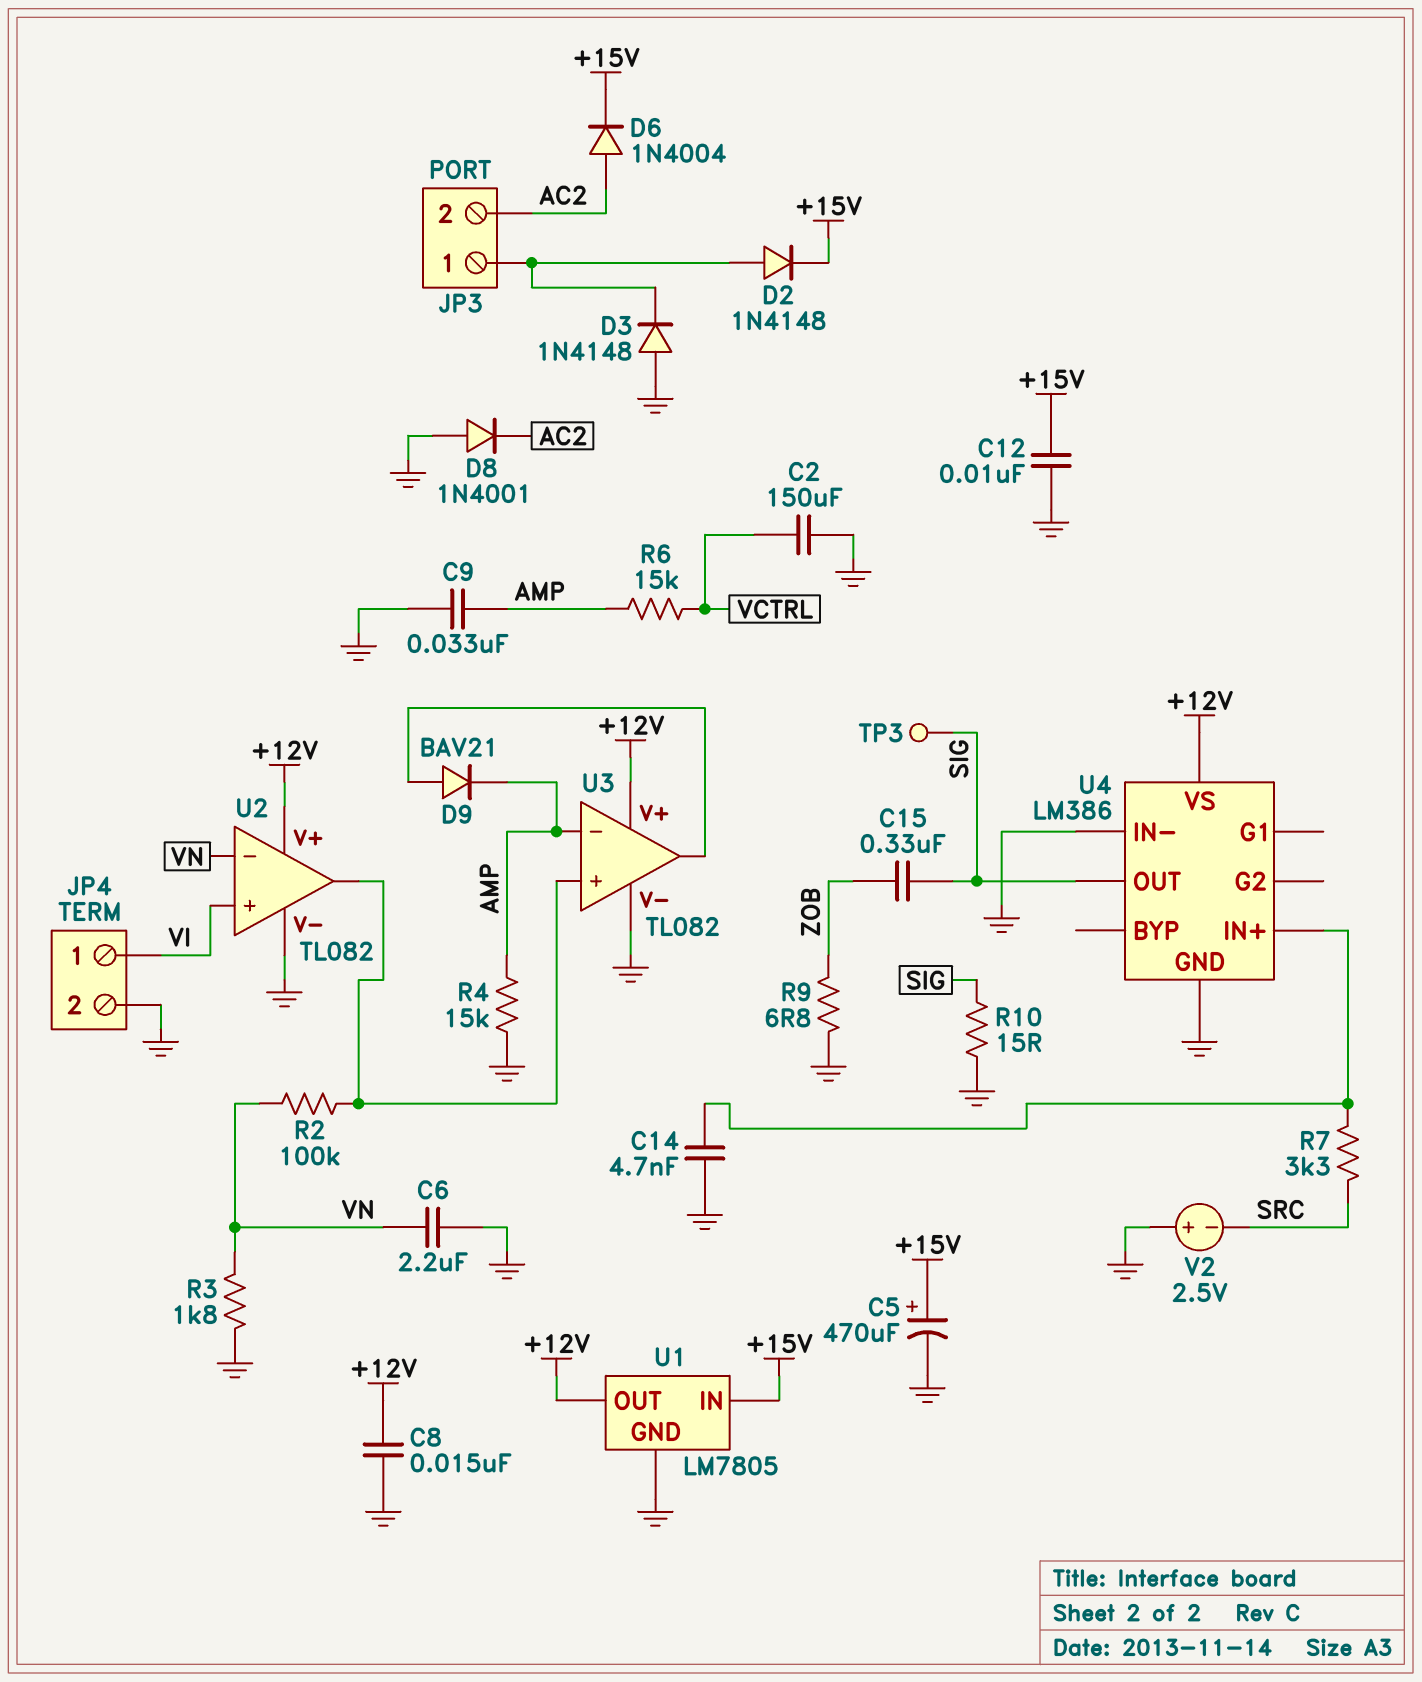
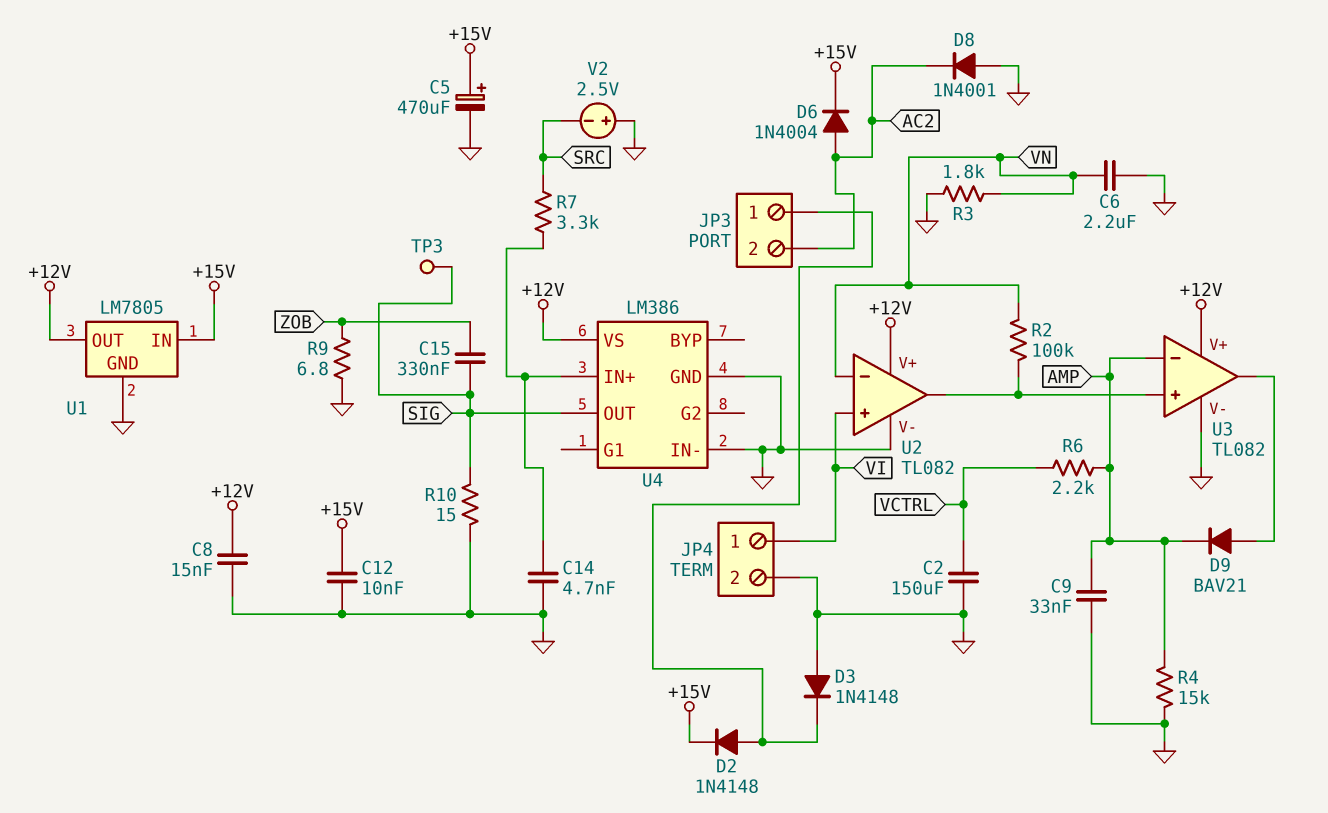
R6: 15k (AMP, VCTRL) -> 2.2k (AMP, VCTRL)

